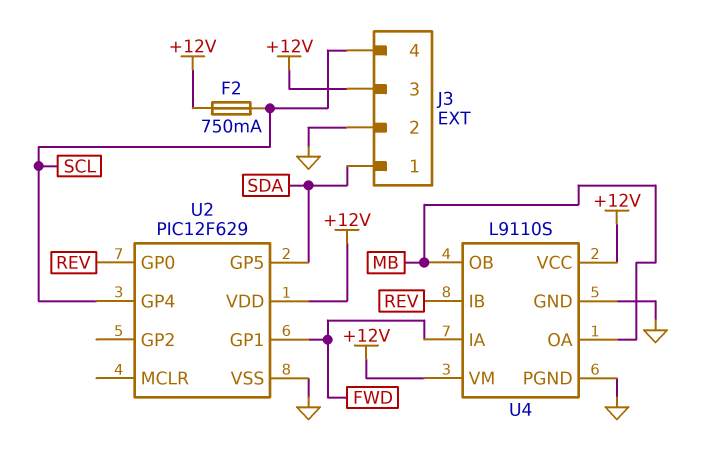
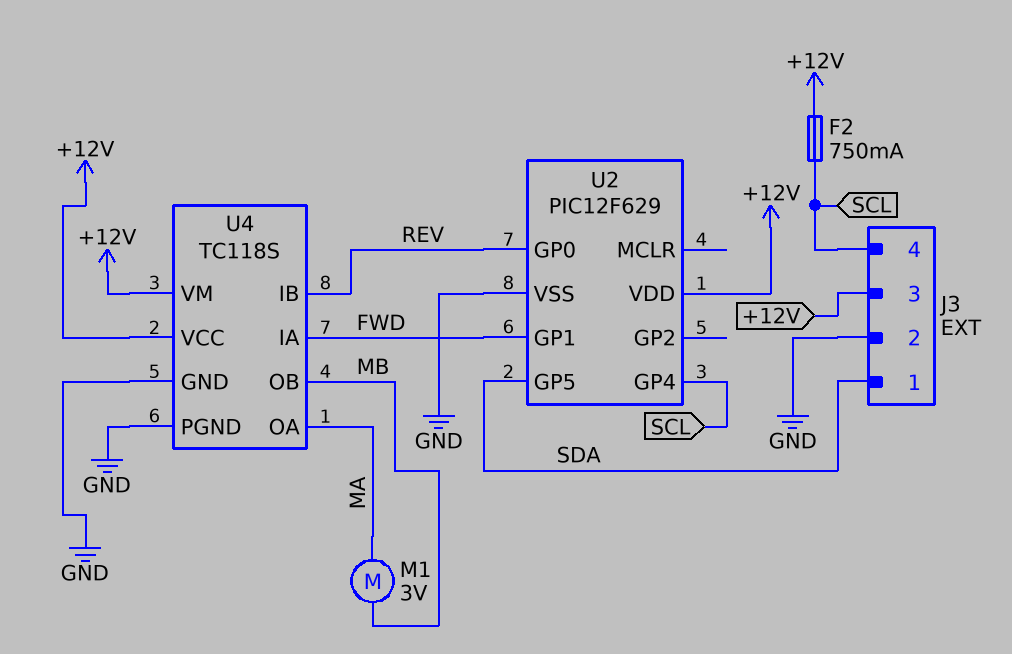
M1: none -> motor 3V (MA, MB)
U4: L9110S -> TC118S
U4 pin OA: MB -> MA

